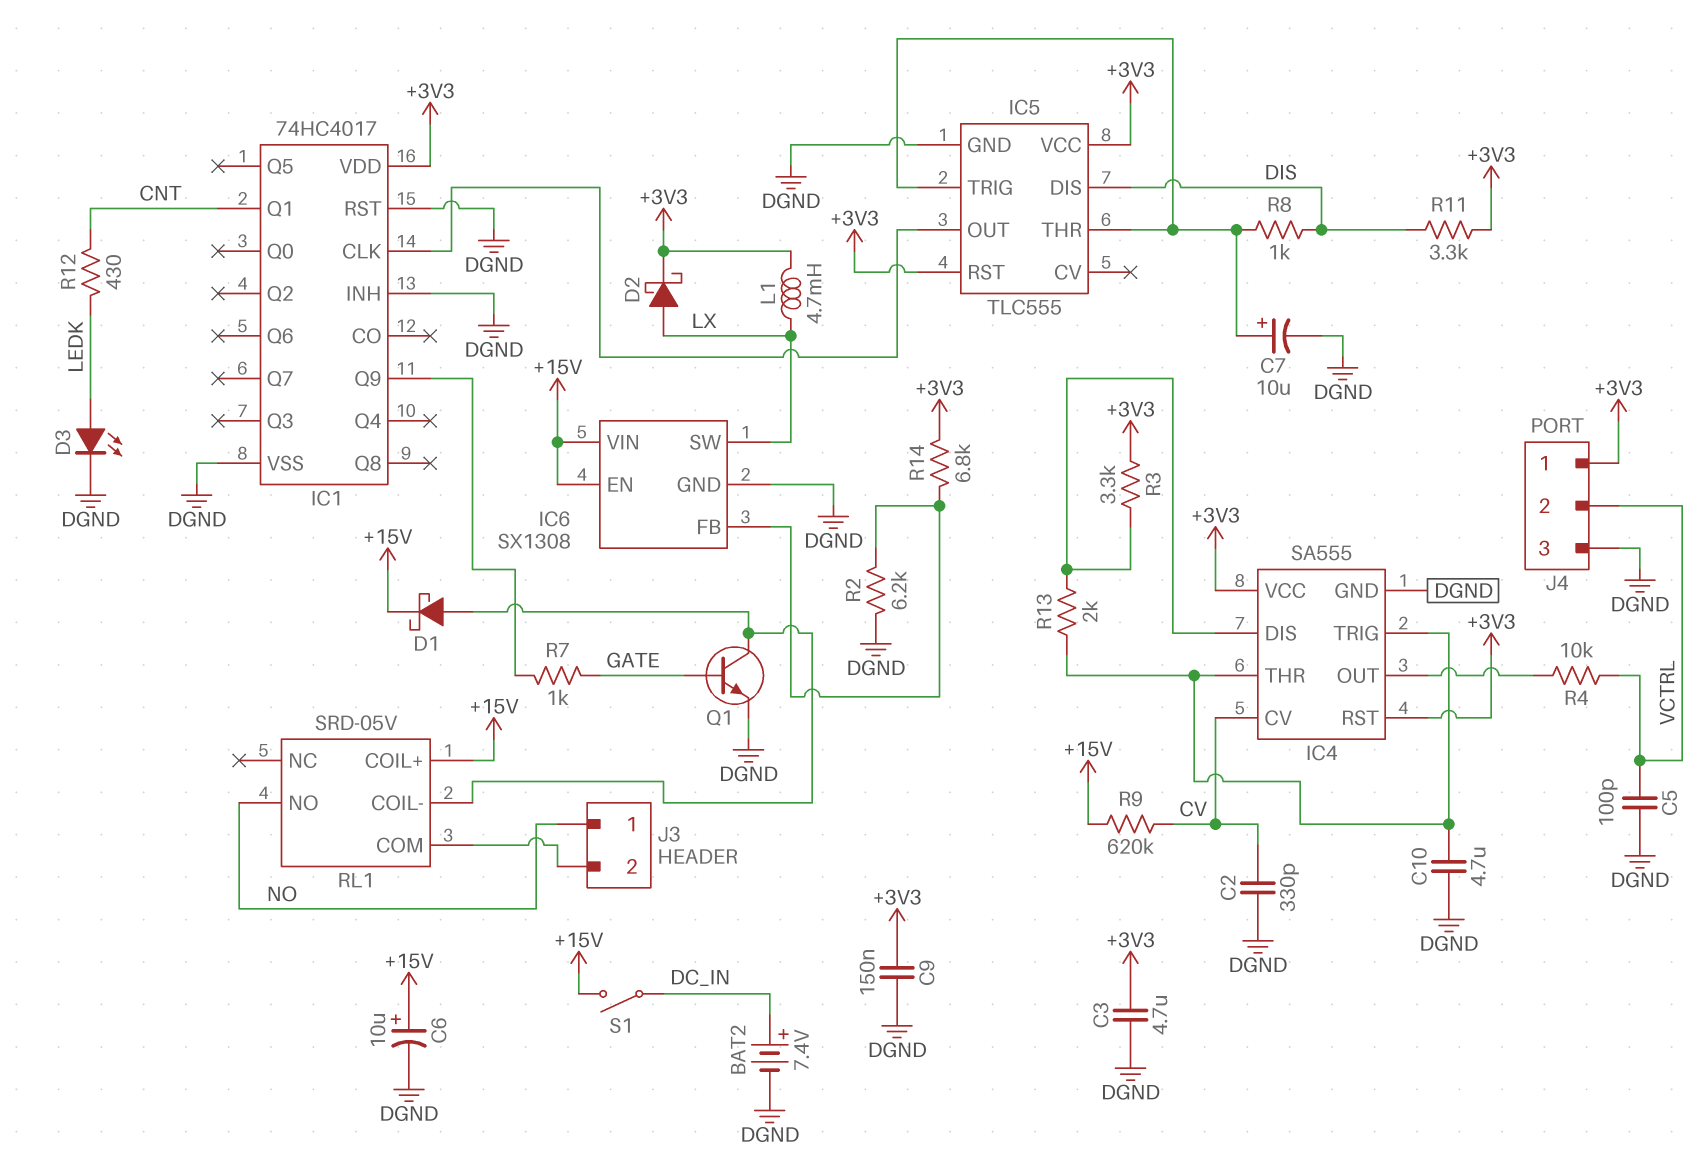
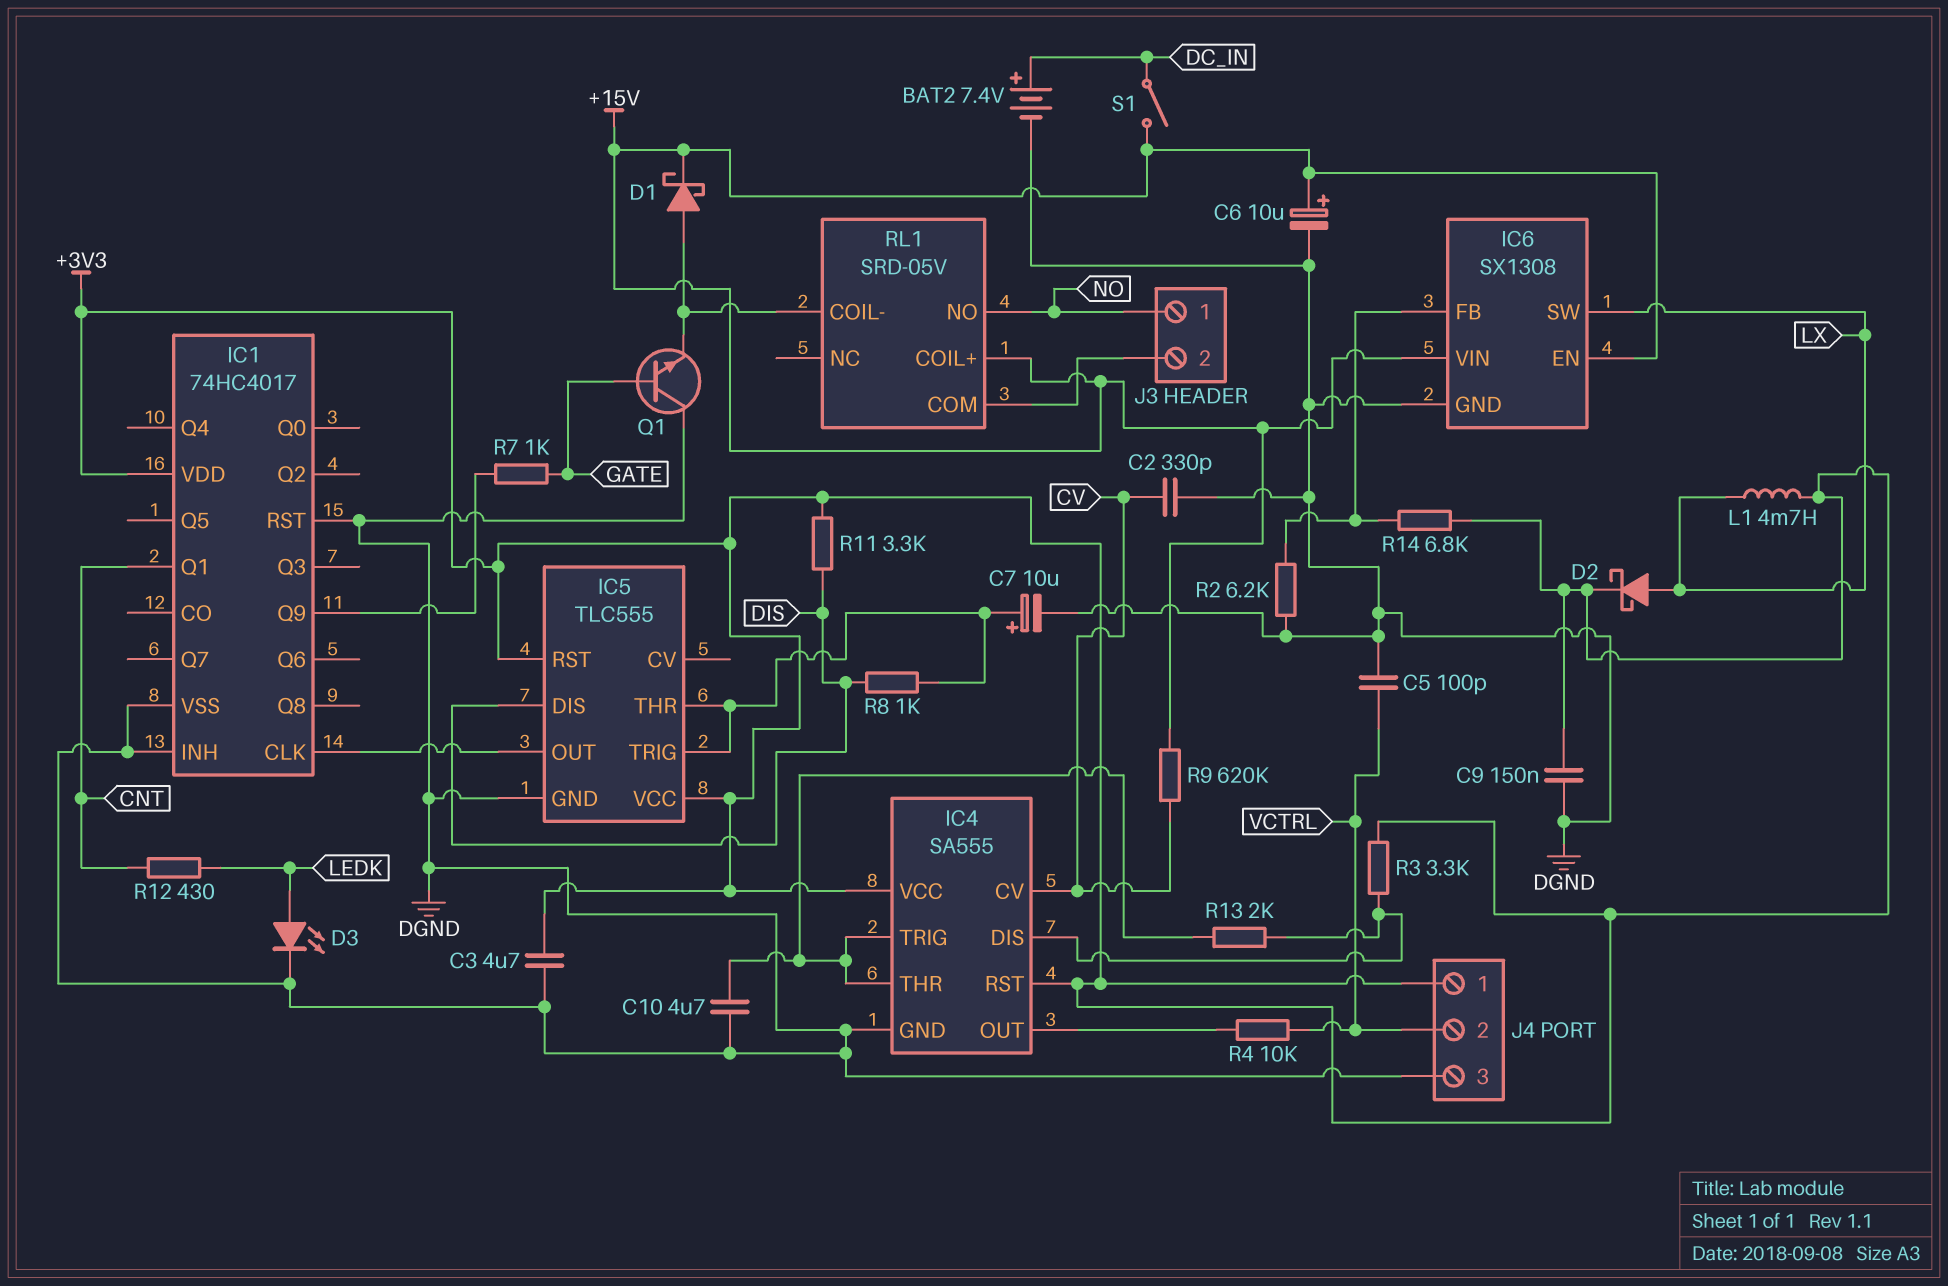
Q1: NPN (B GATE, C RL1/COIL-, E DGND) -> NPN (B GATE, C DGND, E RL1/COIL-)

